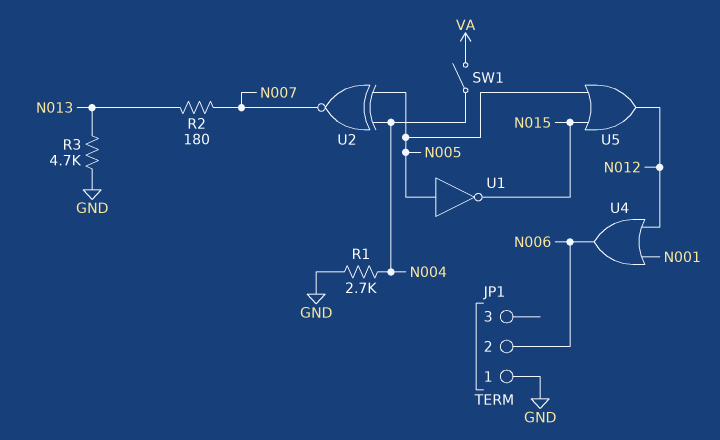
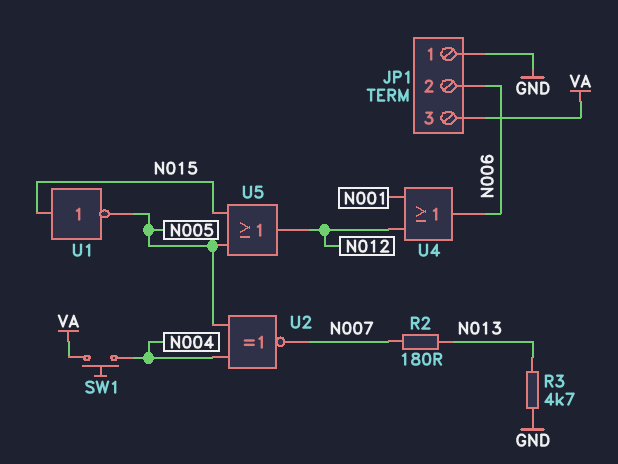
JP1 pin 3: none -> VA
R1: 2.7k (GND, N004) -> none
SW1: switch (N004, VA) -> button (N004, VA)
U1: NOT (in N005, out N015) -> NOT (in N015, out N005)

